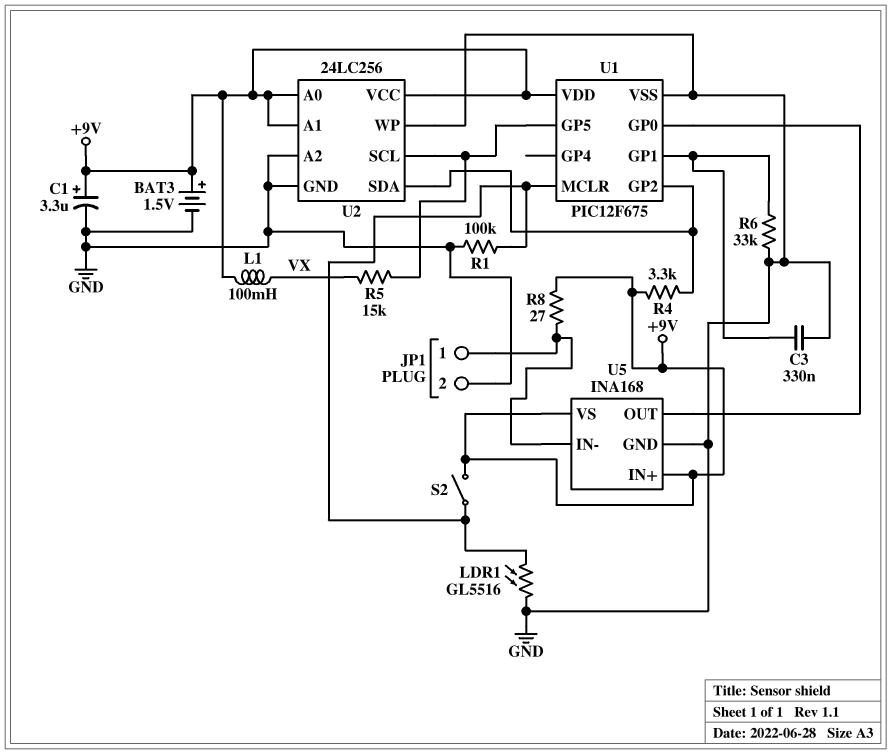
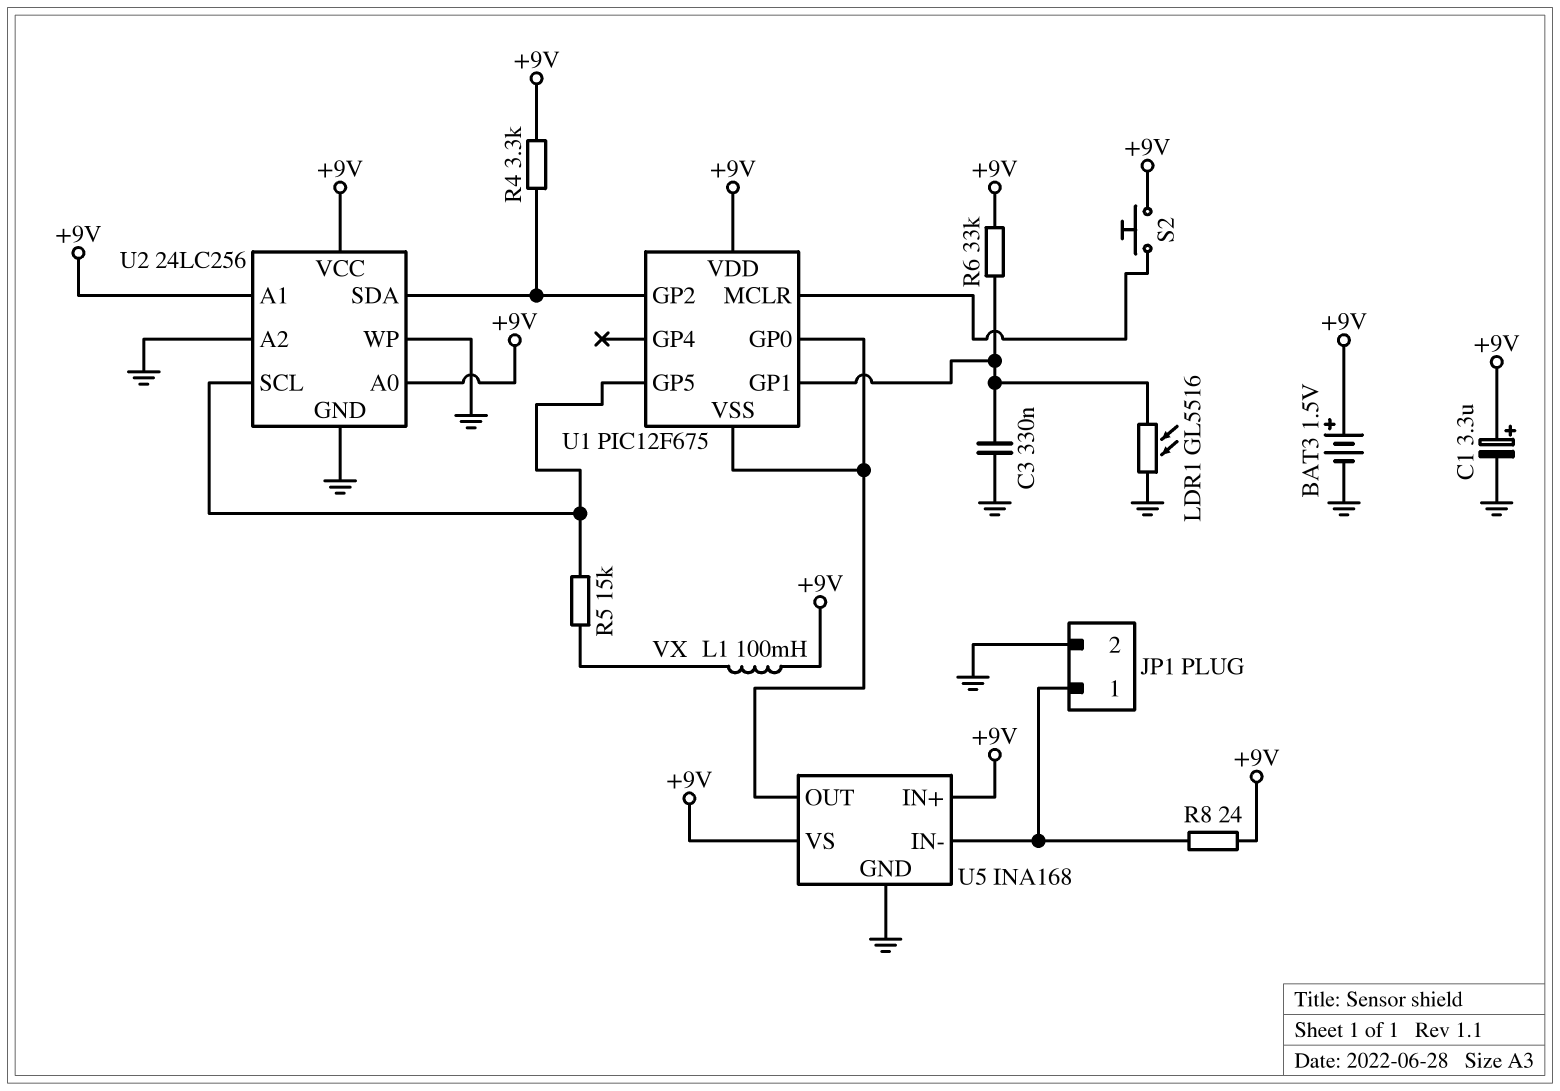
LDR1: GL5516 (GND, U1/MCLR) -> GL5516 (GND, U1/GP1)
R1: 100k (GND, U1/MCLR) -> none
R6: 33k (GND, U1/GP1) -> 33k (+9V, U1/GP1)
R8: 27 (+9V, JP1/1) -> 24 (+9V, JP1/1)
S2: switch (+9V, U1/MCLR) -> button (+9V, U1/MCLR)
U1 pin VSS: GND -> U1/GP0

